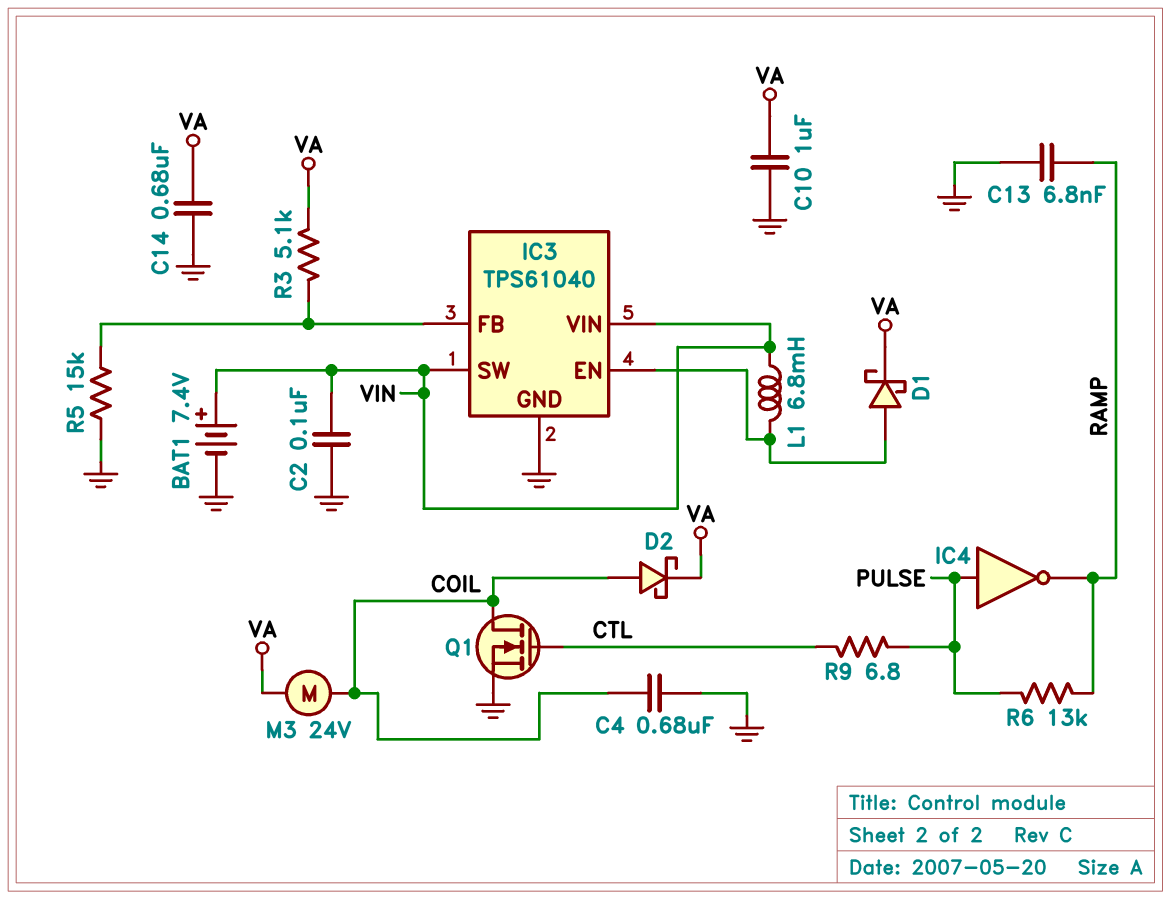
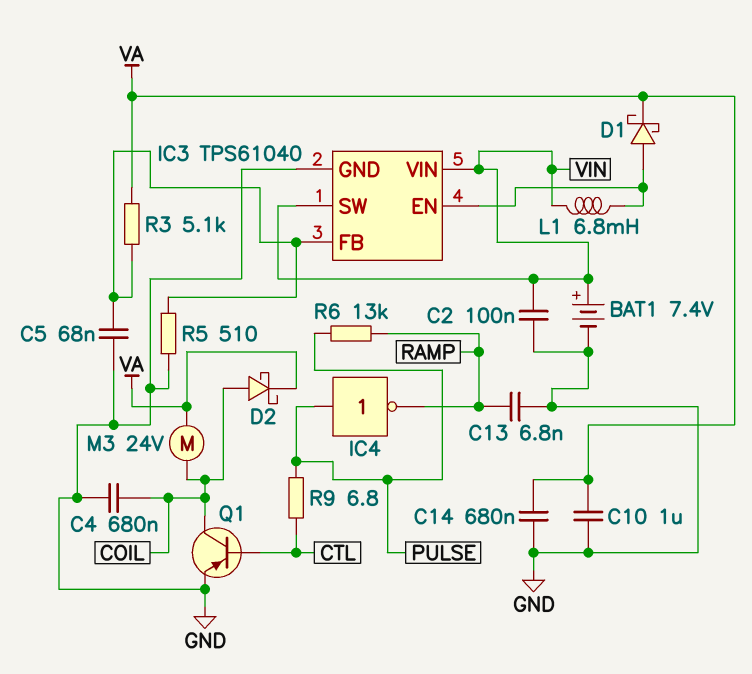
C5: none -> 68nF (GND, IC3/FB)
Q1: NMOS (G CTL, D COIL, S GND) -> PNP (B CTL, C COIL, E GND)
R5: 15k (GND, IC3/FB) -> 510 (GND, IC3/FB)

